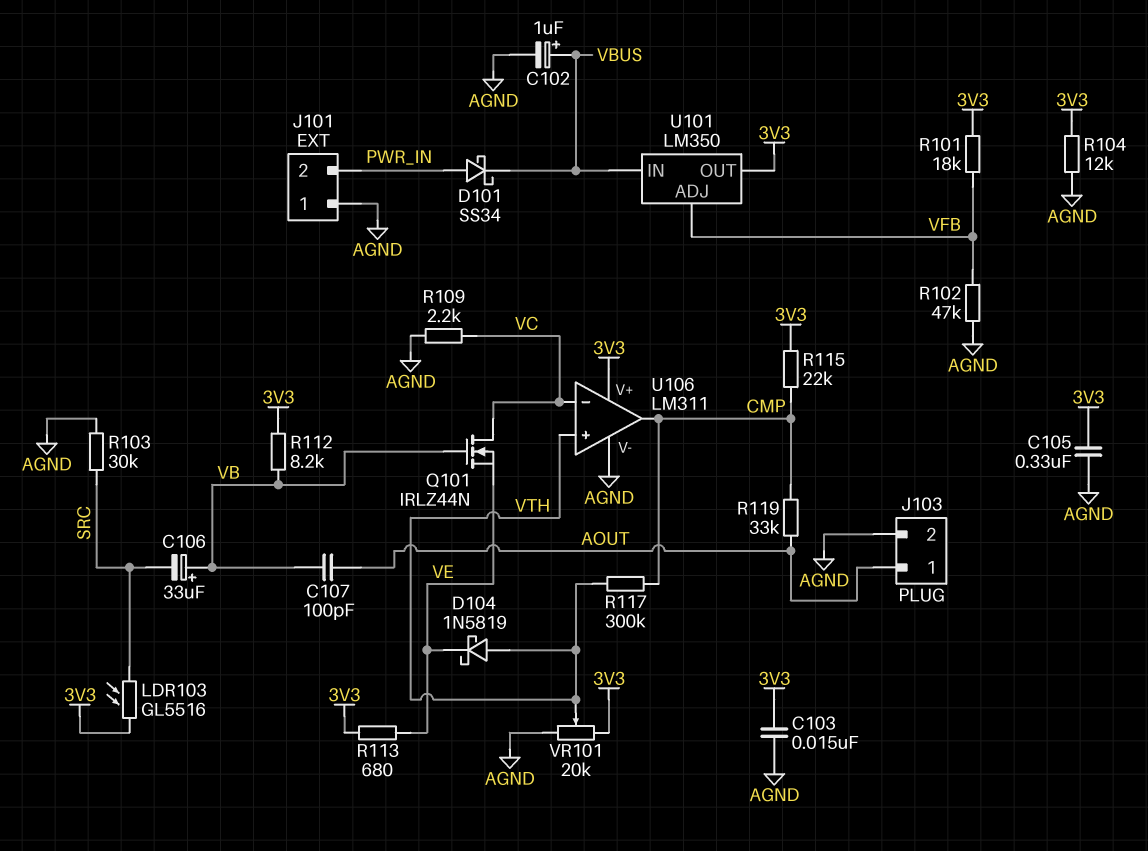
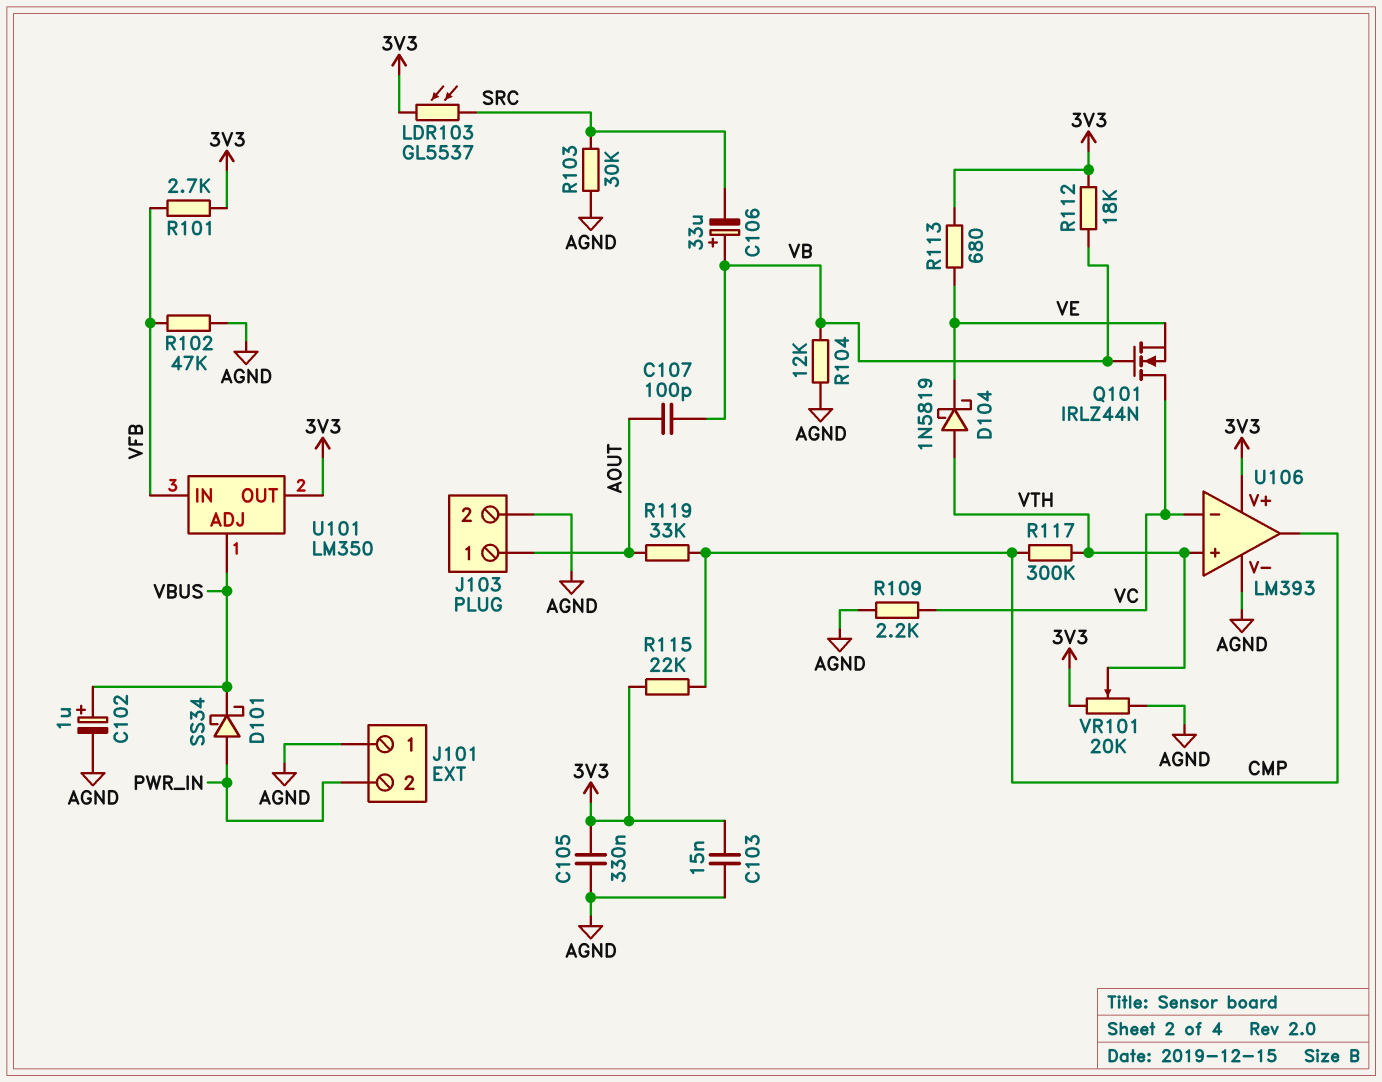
LDR103: GL5516 (3V3, SRC) -> GL5537 (3V3, SRC)
R101: 18k (3V3, VFB) -> 2.7k (3V3, VFB)
R104: 12k (3V3, AGND) -> 12k (AGND, VB)
R112: 8.2k (3V3, VB) -> 18k (3V3, VB)
U101 pin ADJ: VFB -> VBUS
U101 pin IN: VBUS -> VFB
U106: LM311 -> LM393

